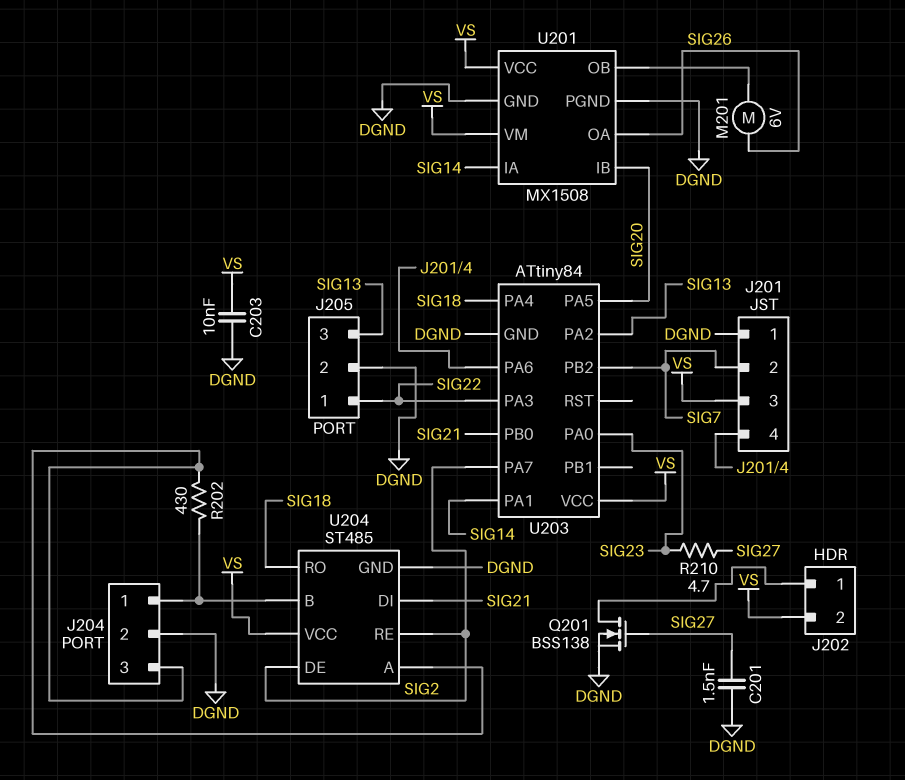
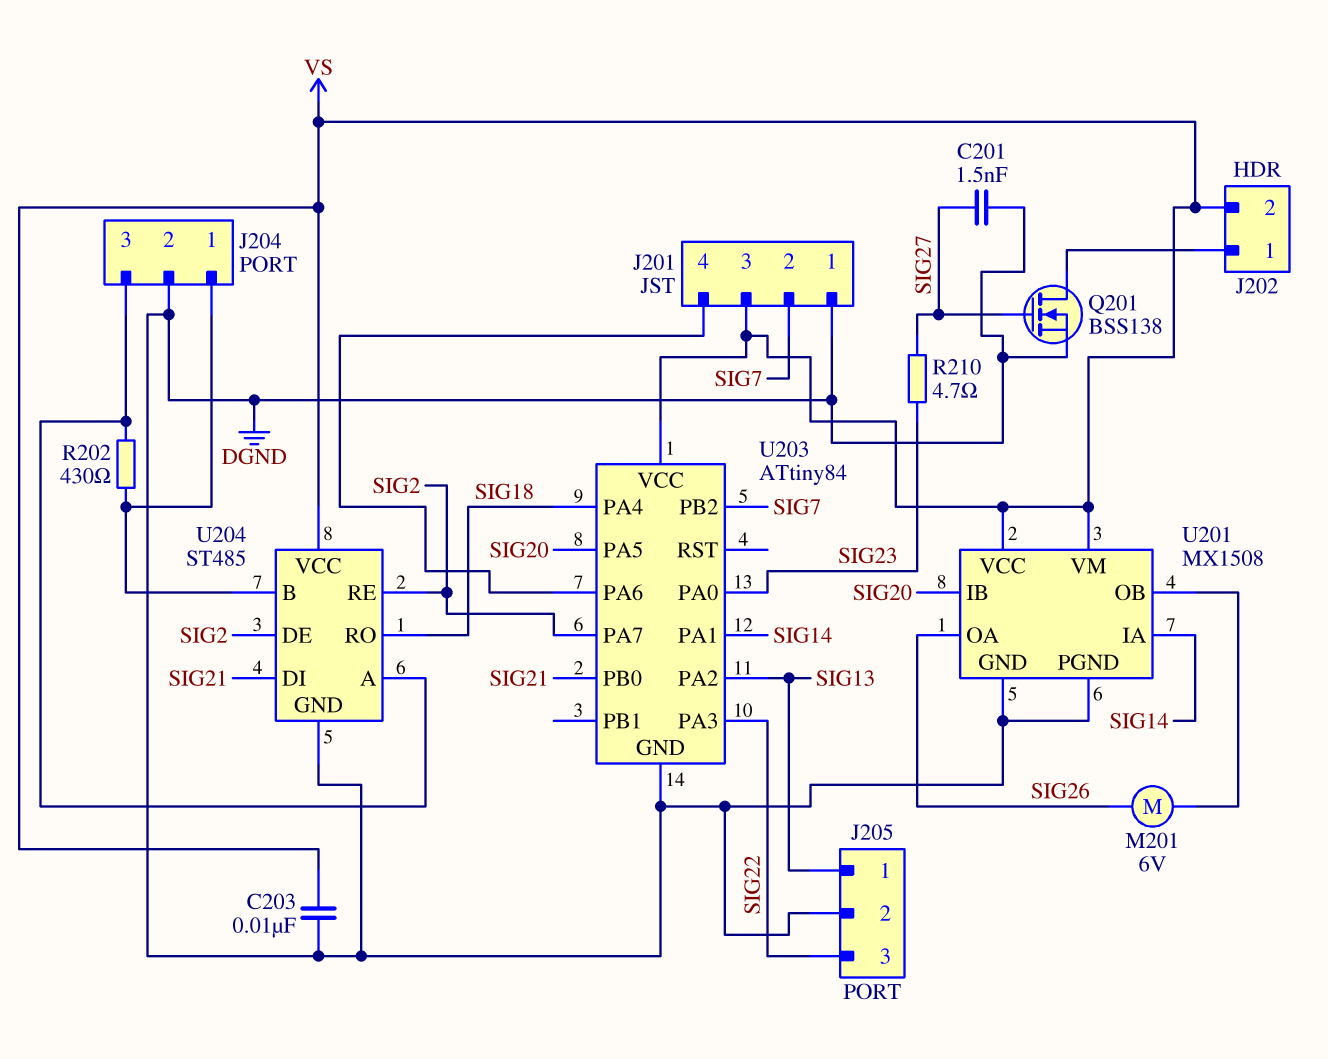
J205 pin 1: SIG22 -> SIG13
J205 pin 3: SIG13 -> SIG22

